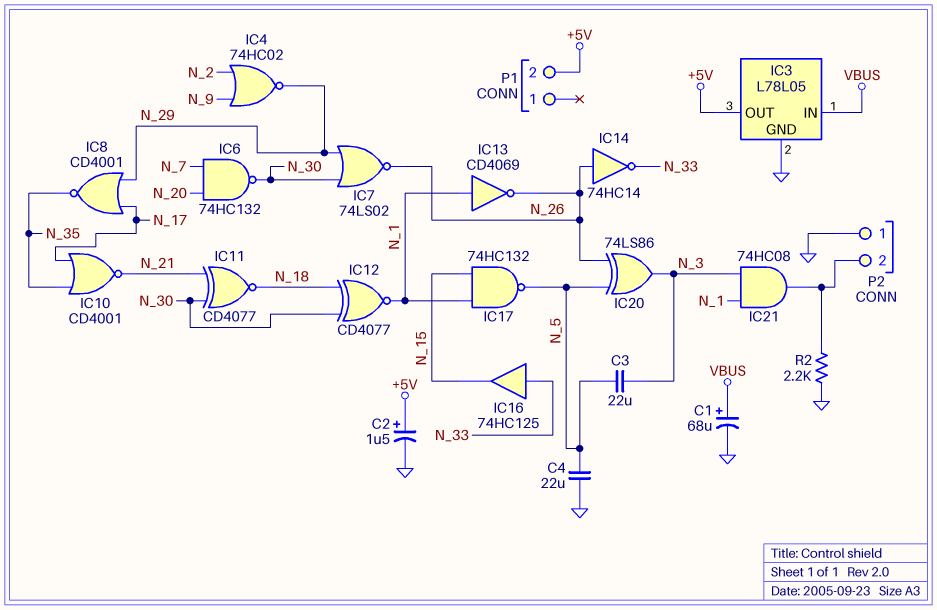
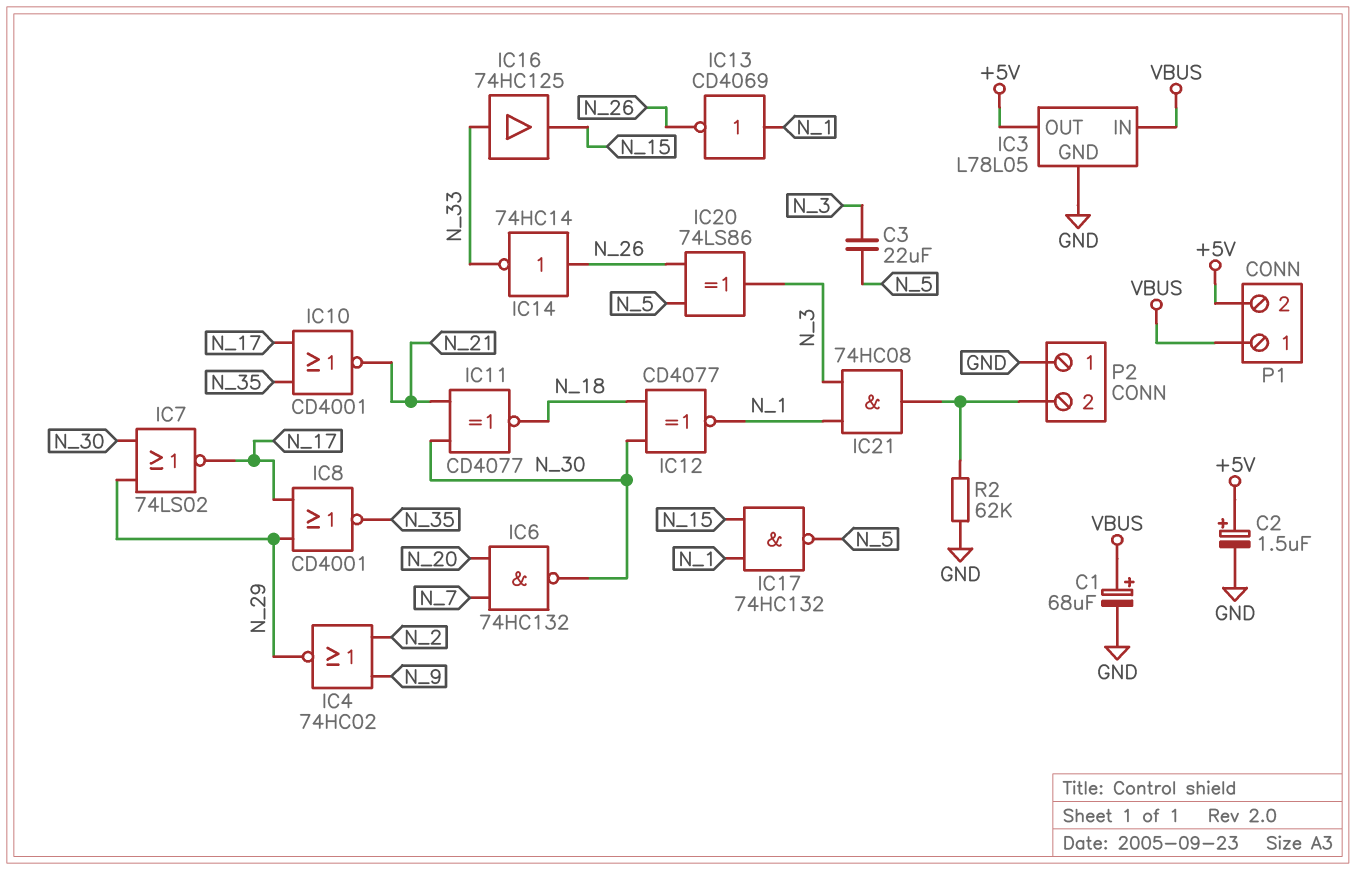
C4: 22uF (GND, N_5) -> none
IC7: NOR 74LS02 (in N_29, in N_30, out N_26) -> NOR 74LS02 (in N_29, in N_30, out N_17)
P1 pin 1: none -> VBUS
R2: 2.2k (GND, P2/2) -> 62k (GND, P2/2)

